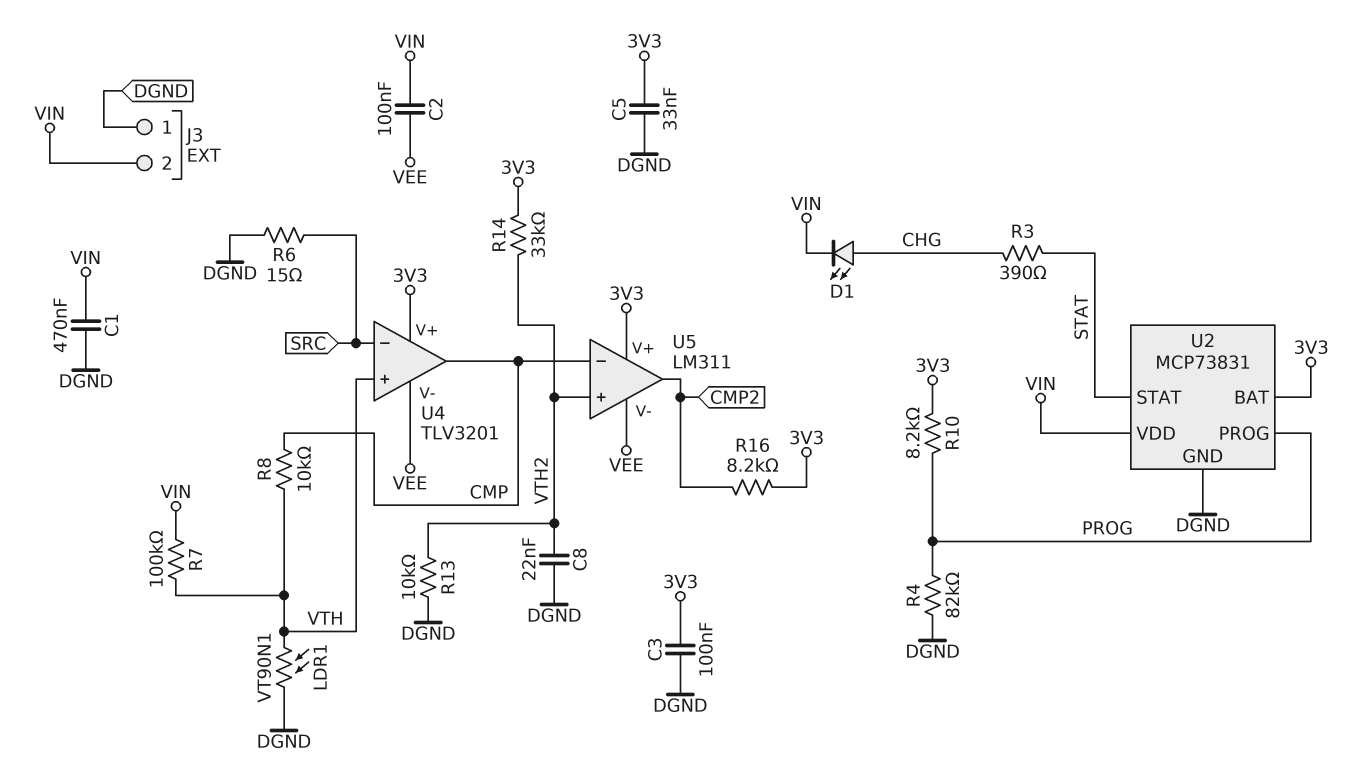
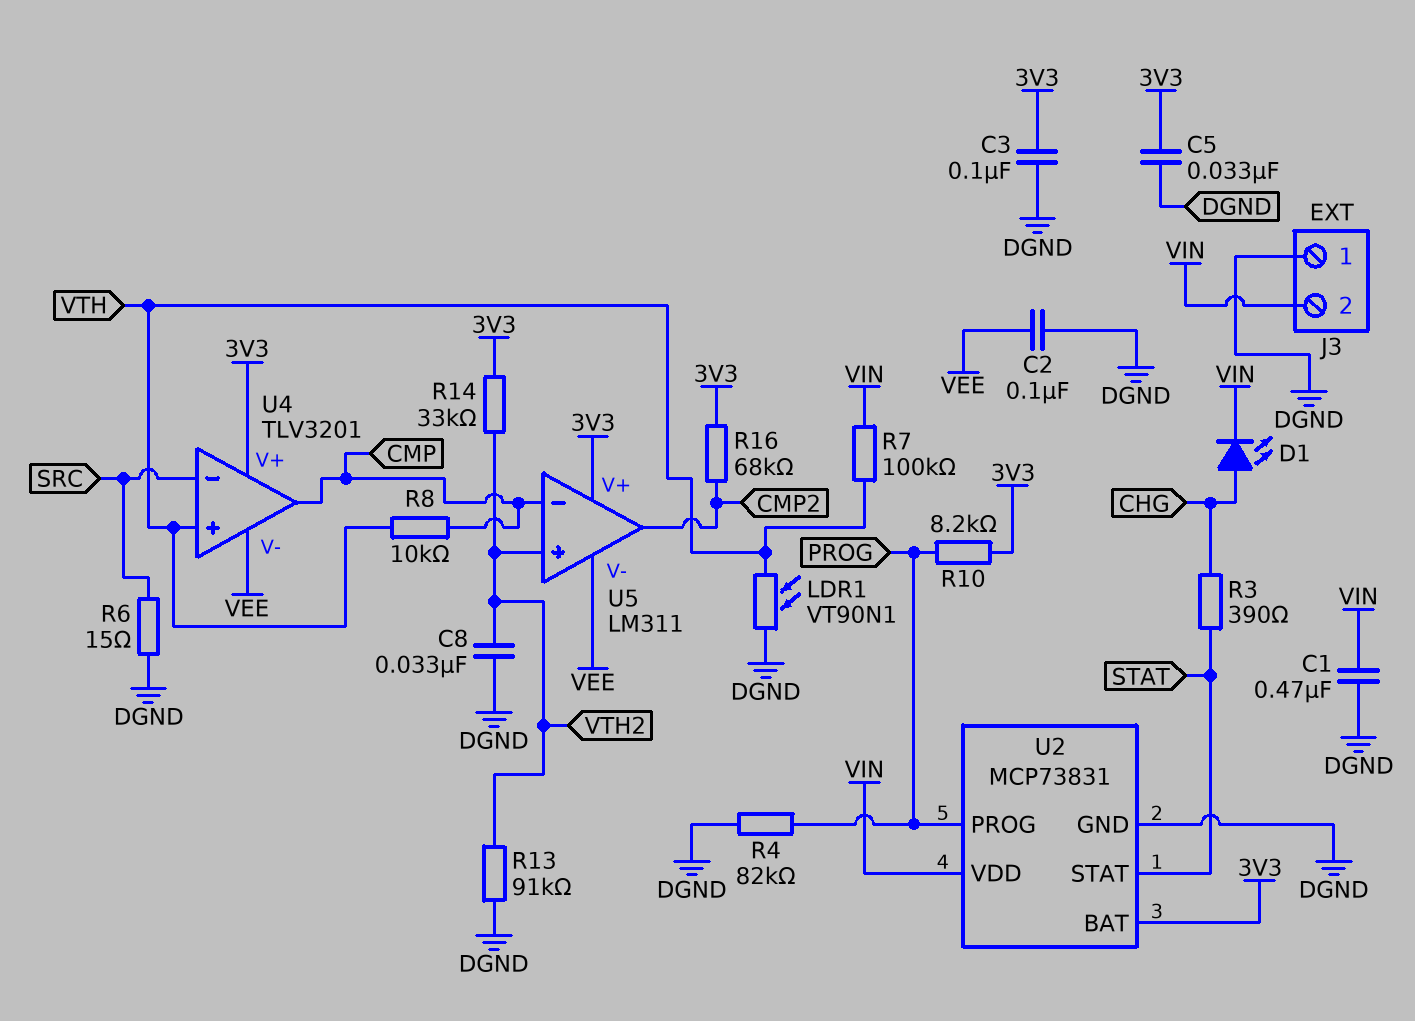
C2: 100nF (VEE, VIN) -> 100nF (DGND, VEE)
C8: 22nF (DGND, VTH2) -> 33nF (DGND, VTH2)
R13: 10k (DGND, VTH2) -> 91k (DGND, VTH2)
R16: 8.2k (3V3, CMP2) -> 68k (3V3, CMP2)

